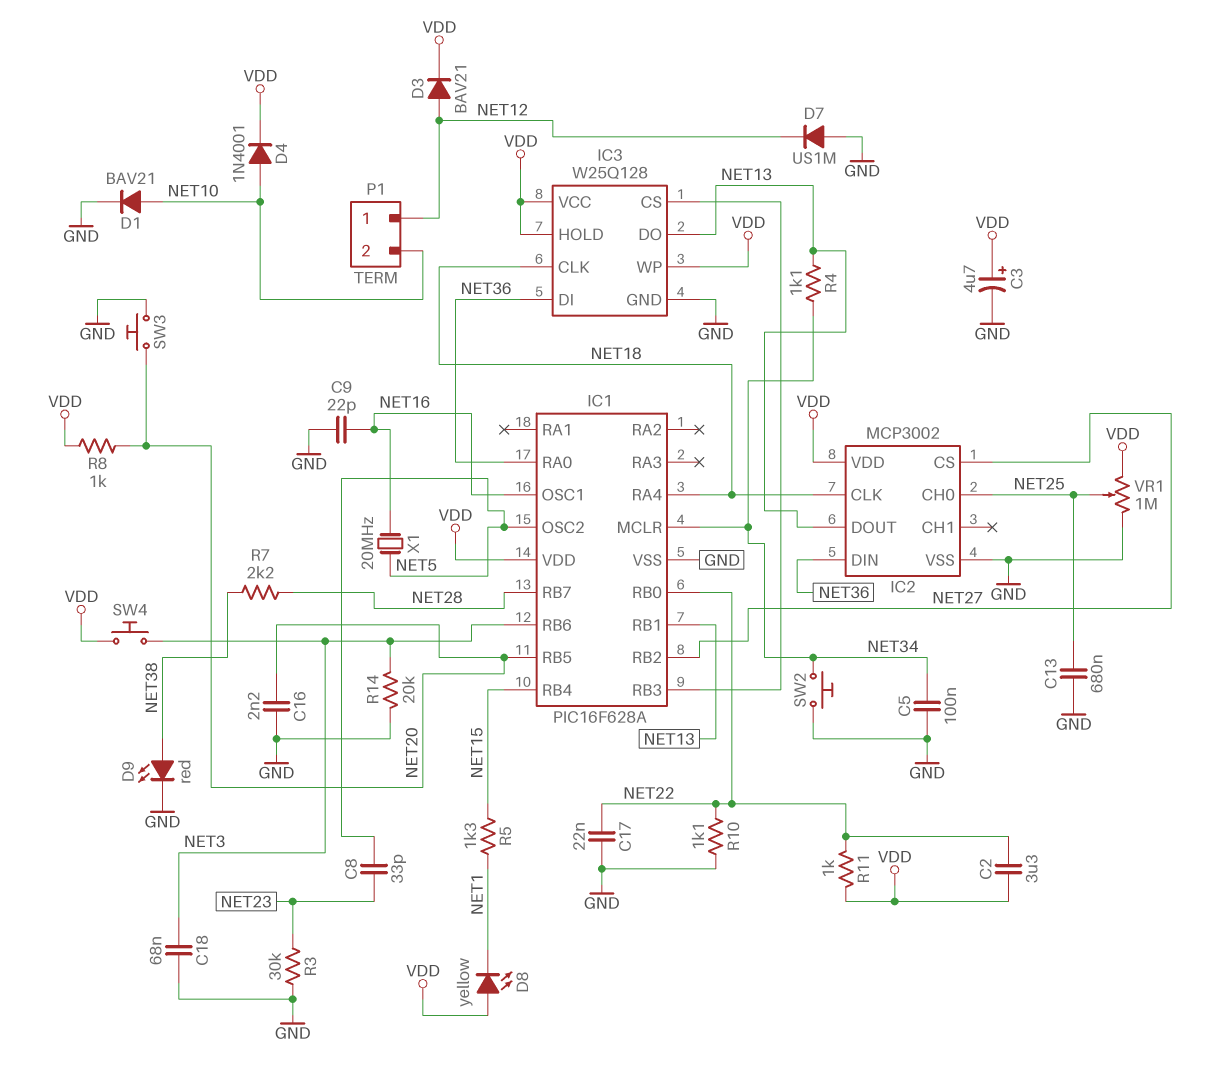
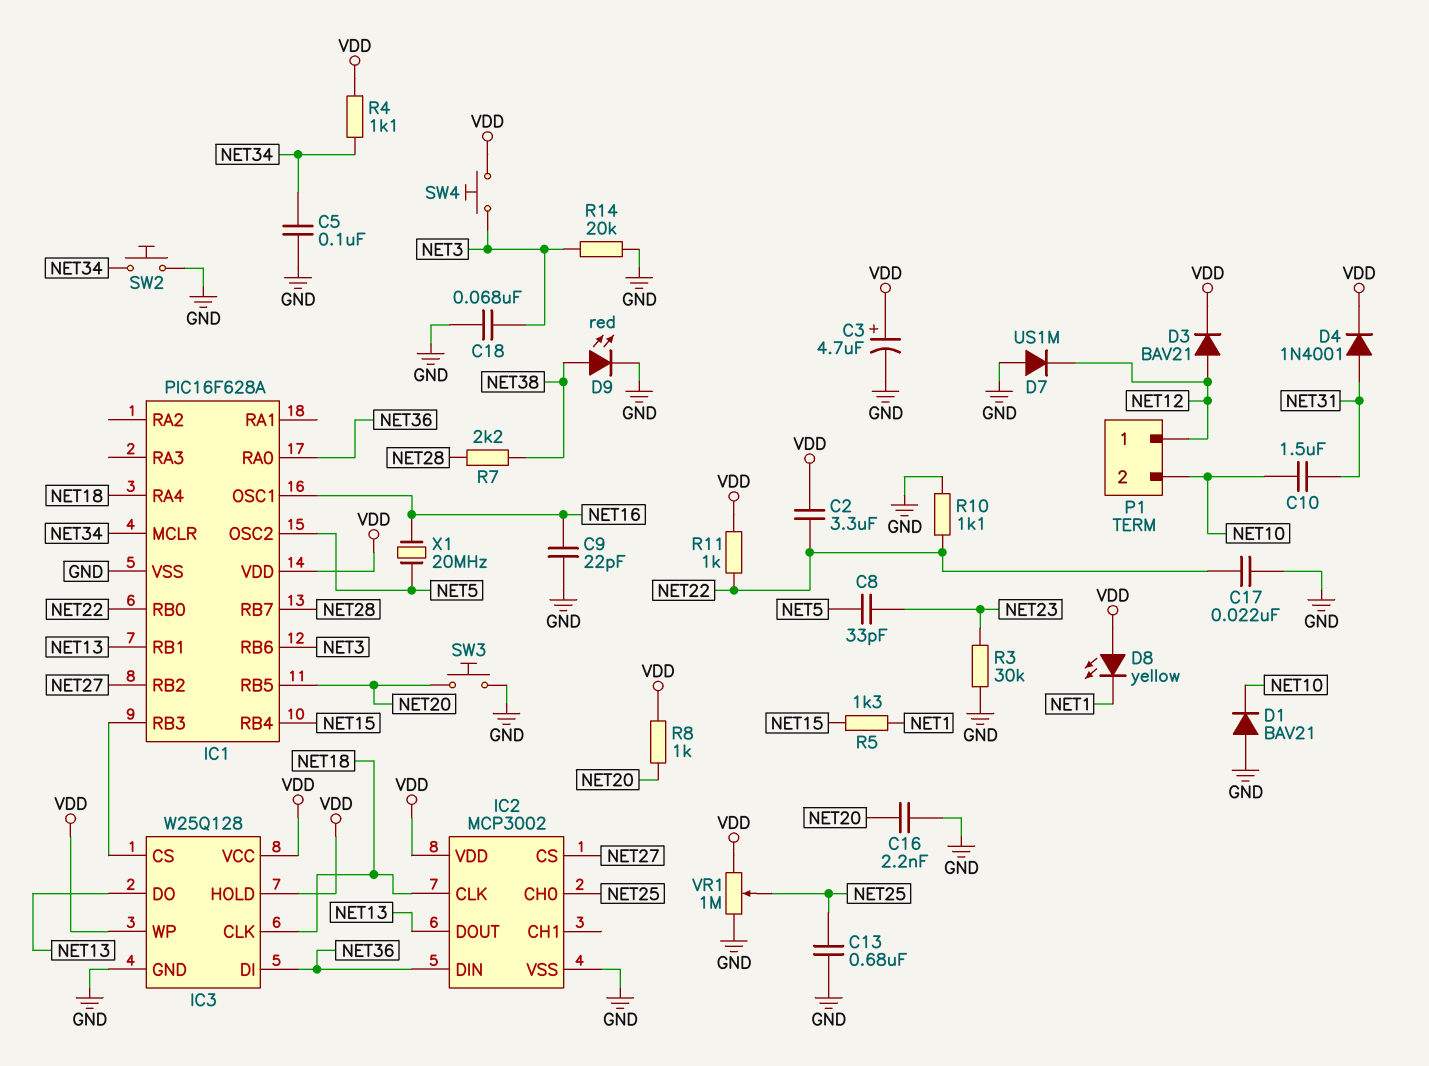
C10: none -> 1.5uF (NET10, NET31)
D1: diode BAV21 (A NET10, K GND) -> diode BAV21 (A GND, K NET10)
D4: diode 1N4001 (A NET10, K VDD) -> diode 1N4001 (A NET31, K VDD)
R4: 1.1k (NET13, NET34) -> 1.1k (NET34, VDD)

